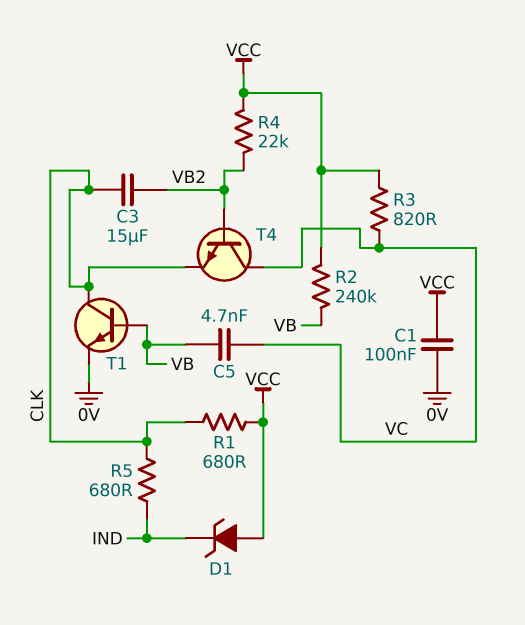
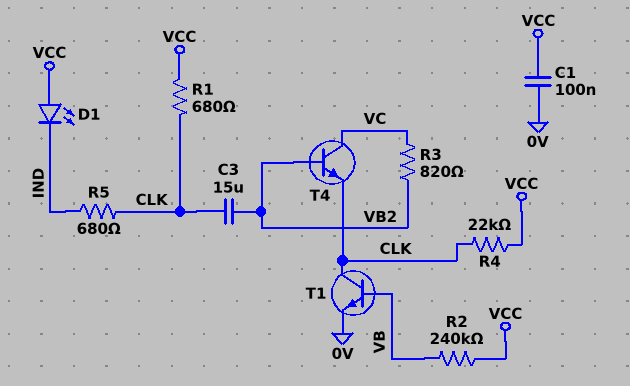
C5: 4.7nF (VB, VC) -> none
D1: zener (A VCC, K IND) -> LED (A VCC, K IND)
R3: 820 (VC, VCC) -> 820 (VB2, VC)
R4: 22k (VB2, VCC) -> 22k (CLK, VCC)

